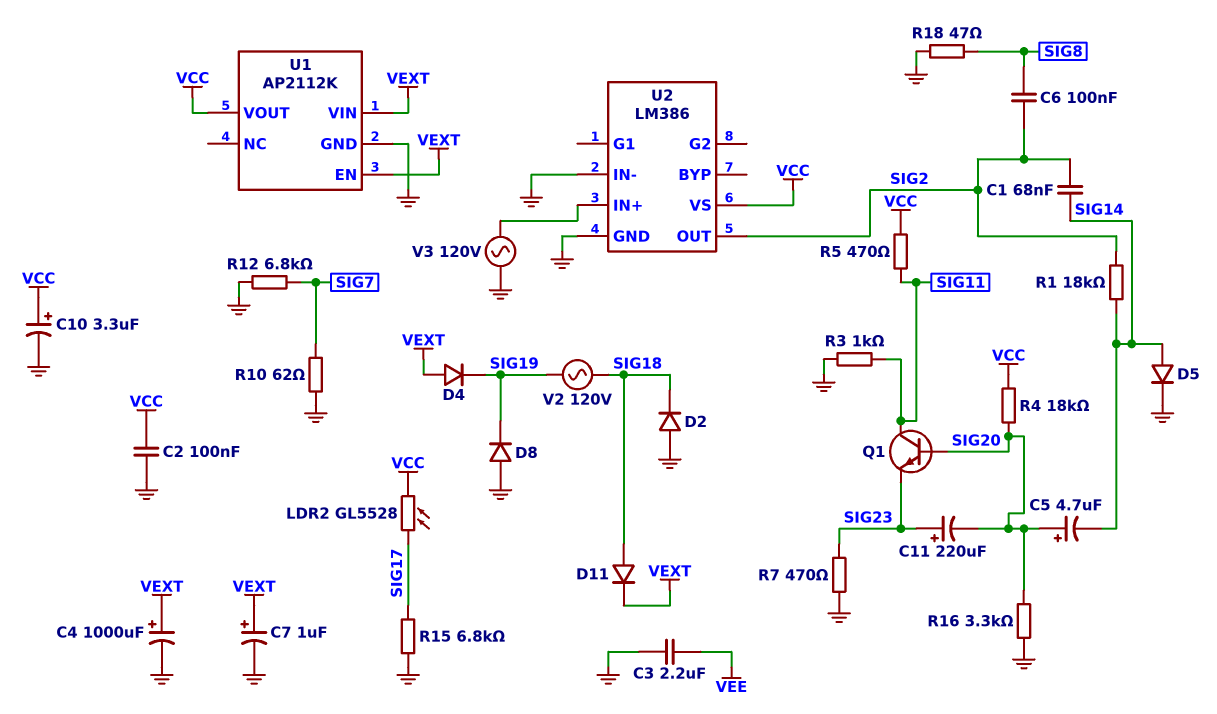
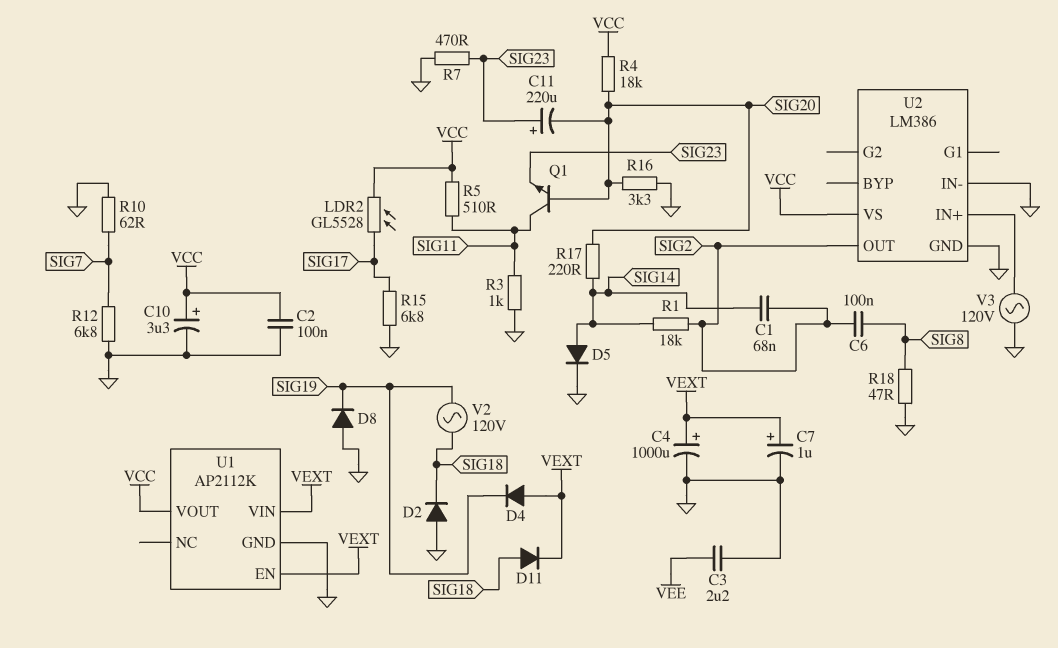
C5: 4.7uF (plus SIG20, minus SIG14) -> none
R5: 470 (SIG11, VCC) -> 510 (SIG11, VCC)
R17: none -> 220 (SIG14, SIG20)

